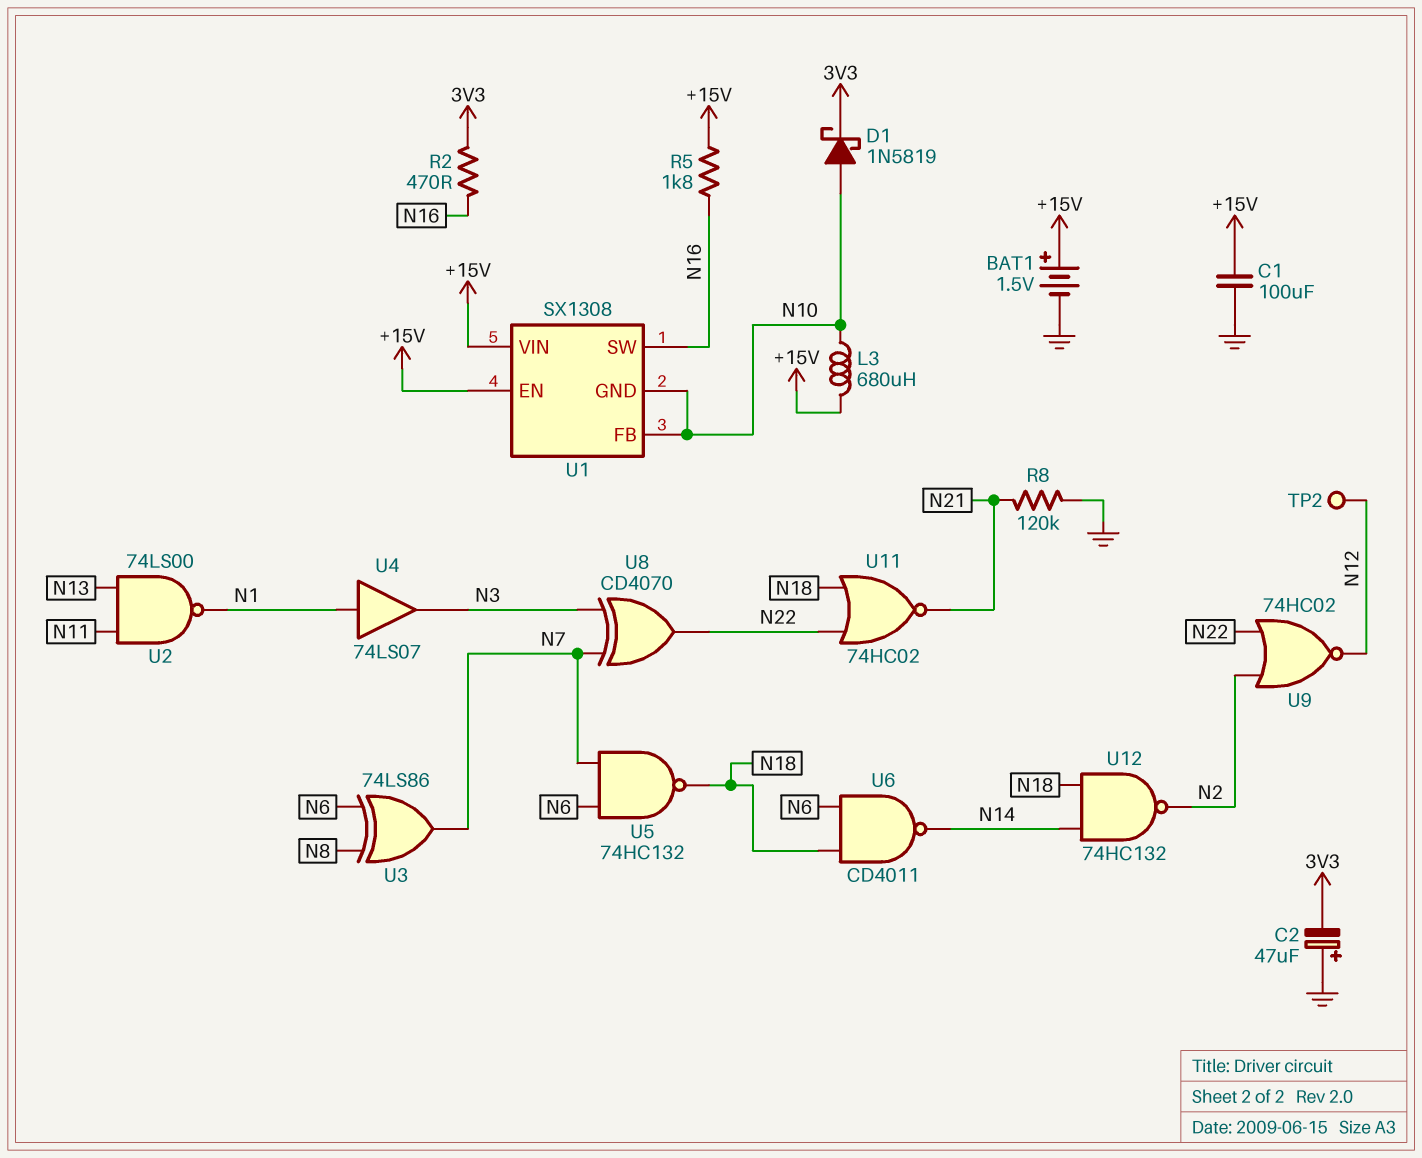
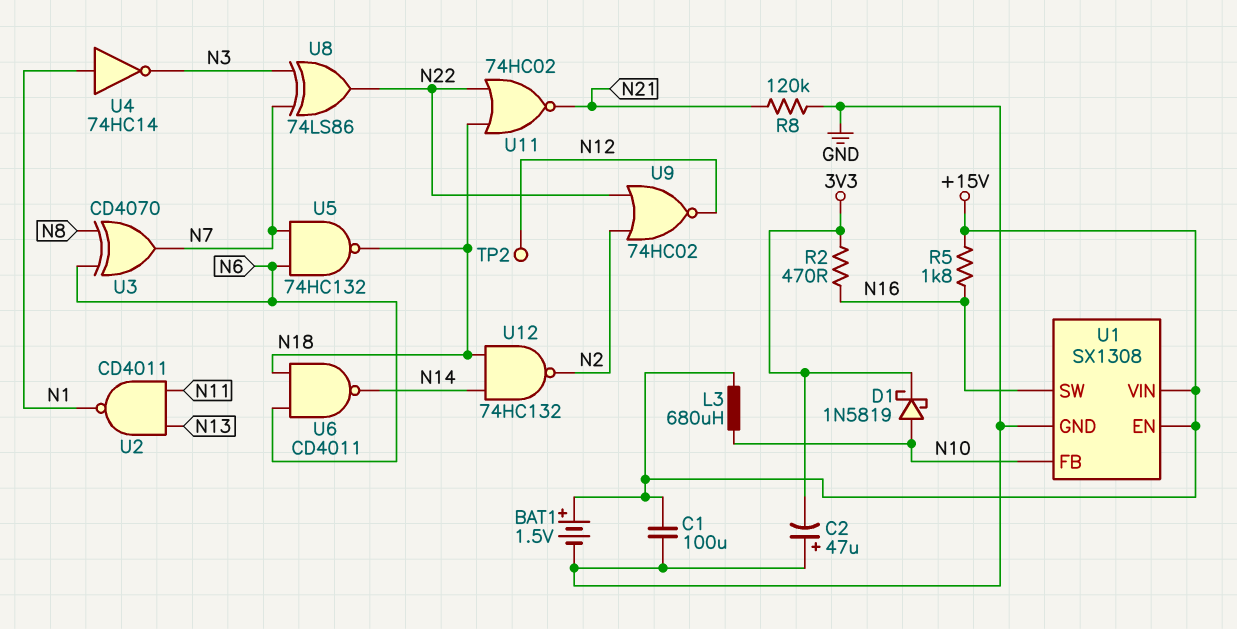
U1 pin GND: N10 -> GND
U2: NAND 74LS00 (in N11, in N13, out N1) -> NAND CD4011 (in N11, in N13, out N1)
U3: XOR 74LS86 (in N6, in N8, out N7) -> XOR CD4070 (in N6, in N8, out N7)
U4: buffer 74LS07 (in N1, out N3) -> NOT 74HC14 (in N1, out N3)
U8: XOR CD4070 (in N3, in N7, out N22) -> XOR 74LS86 (in N3, in N7, out N22)

